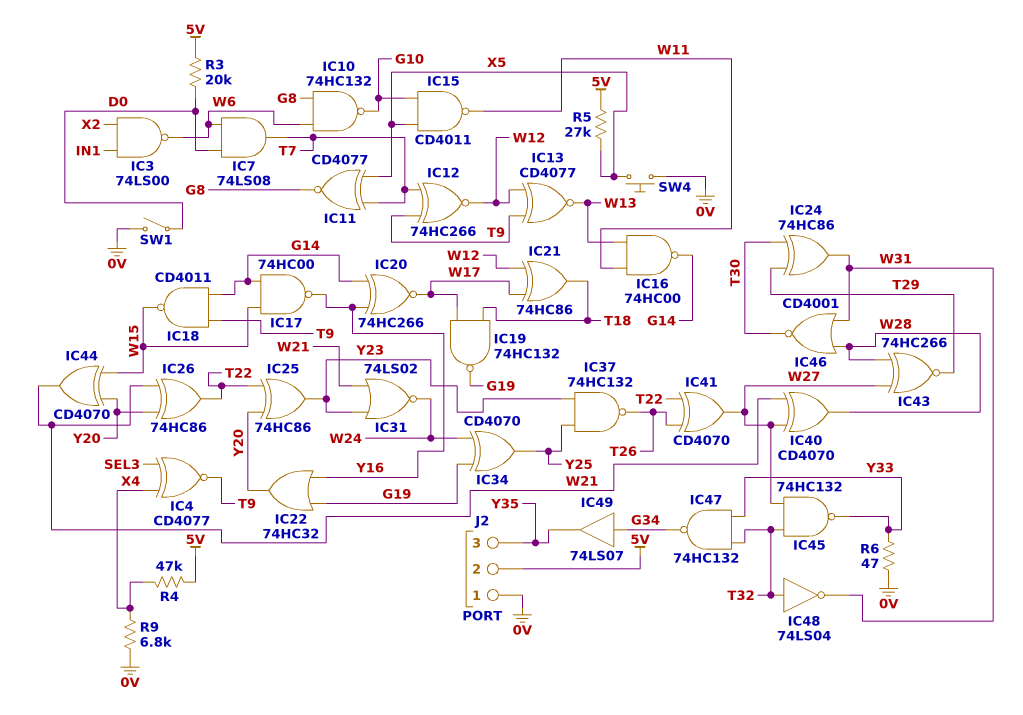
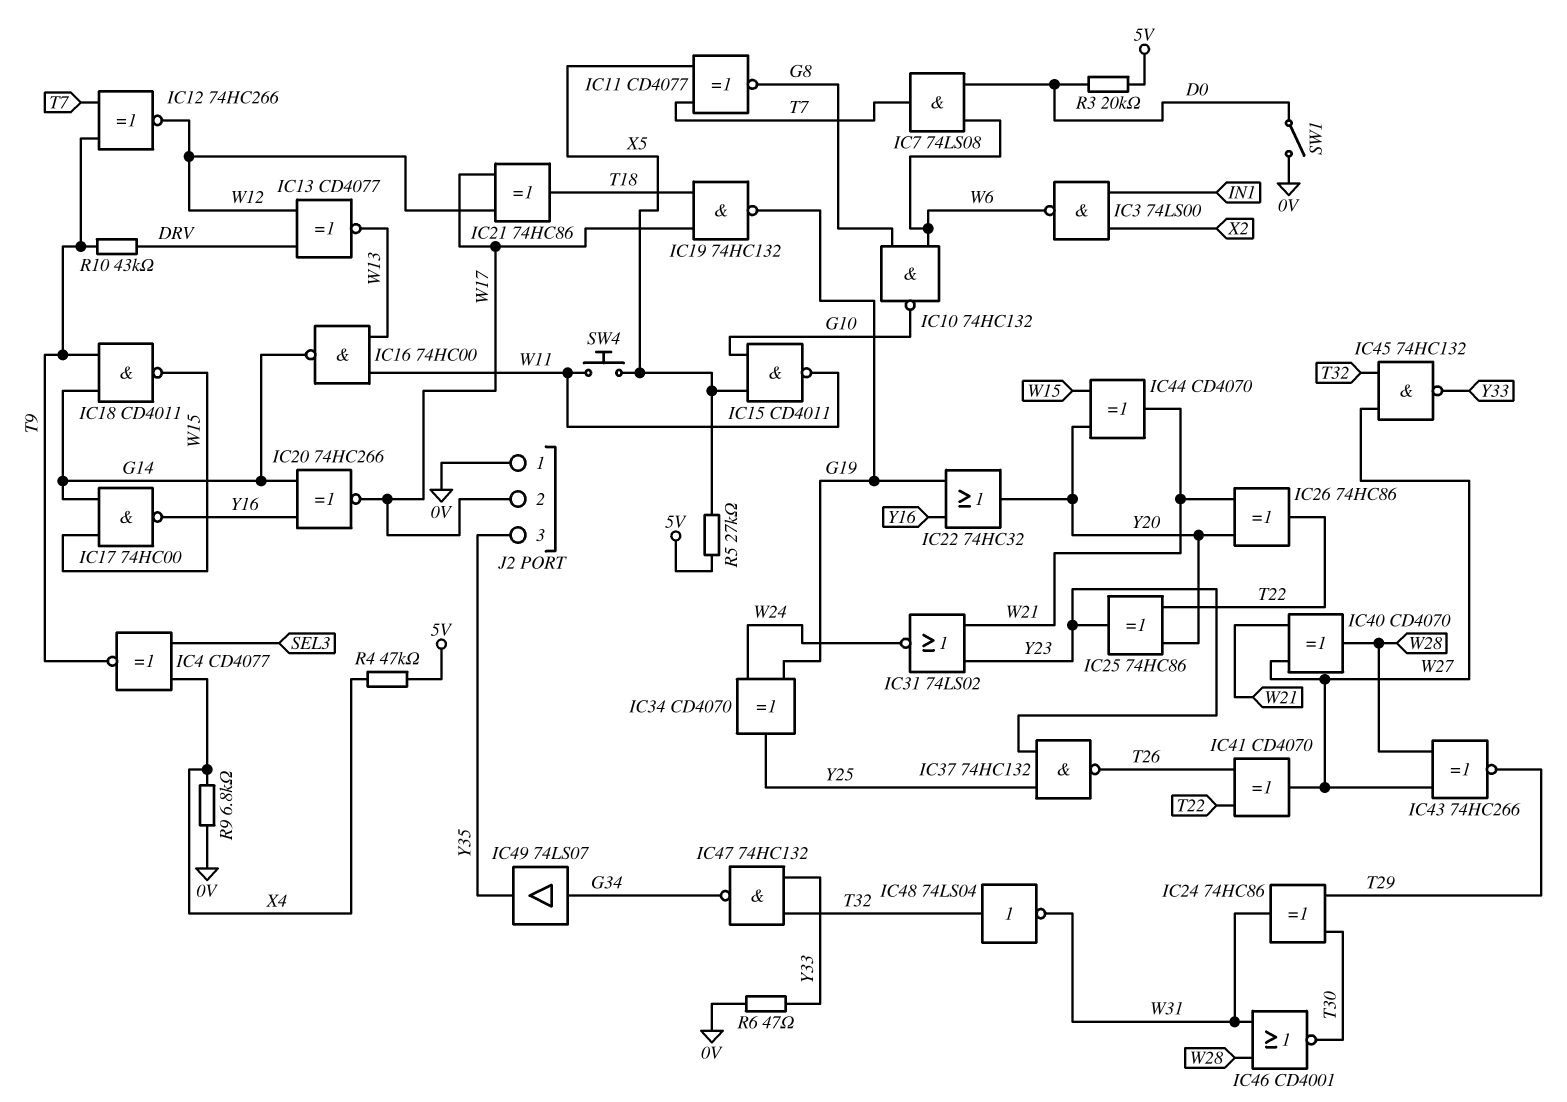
IC13: XNOR CD4077 (in T9, in W12, out W13) -> XNOR CD4077 (in DRV, in W12, out W13)
J2 pin 2: 5V -> W17
R10: none -> 43k (DRV, T9)
SW4: button (0V, X5) -> button (W11, X5)

